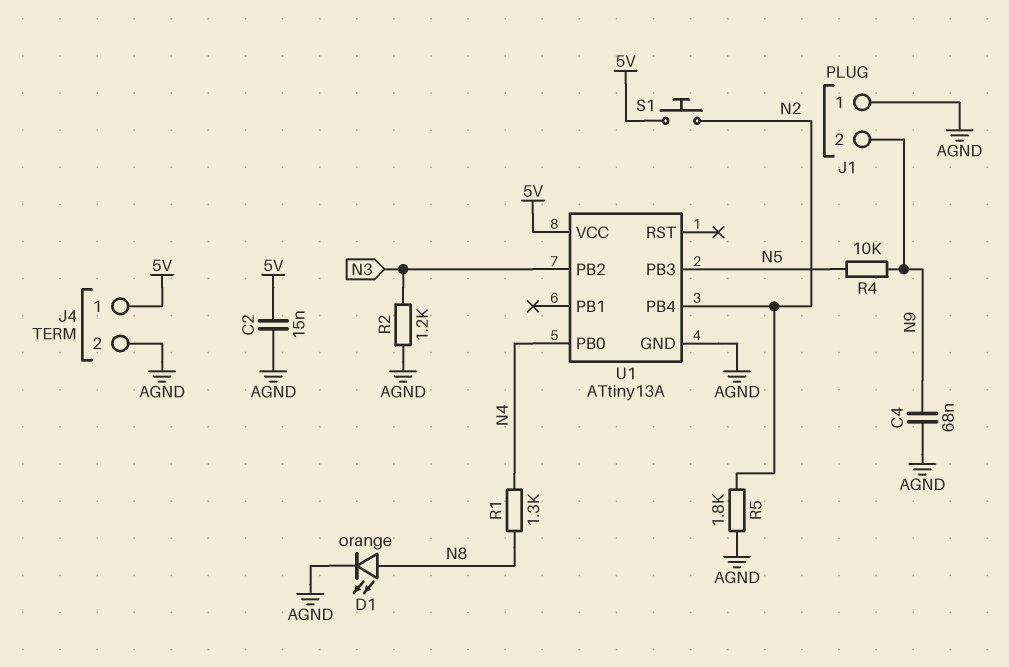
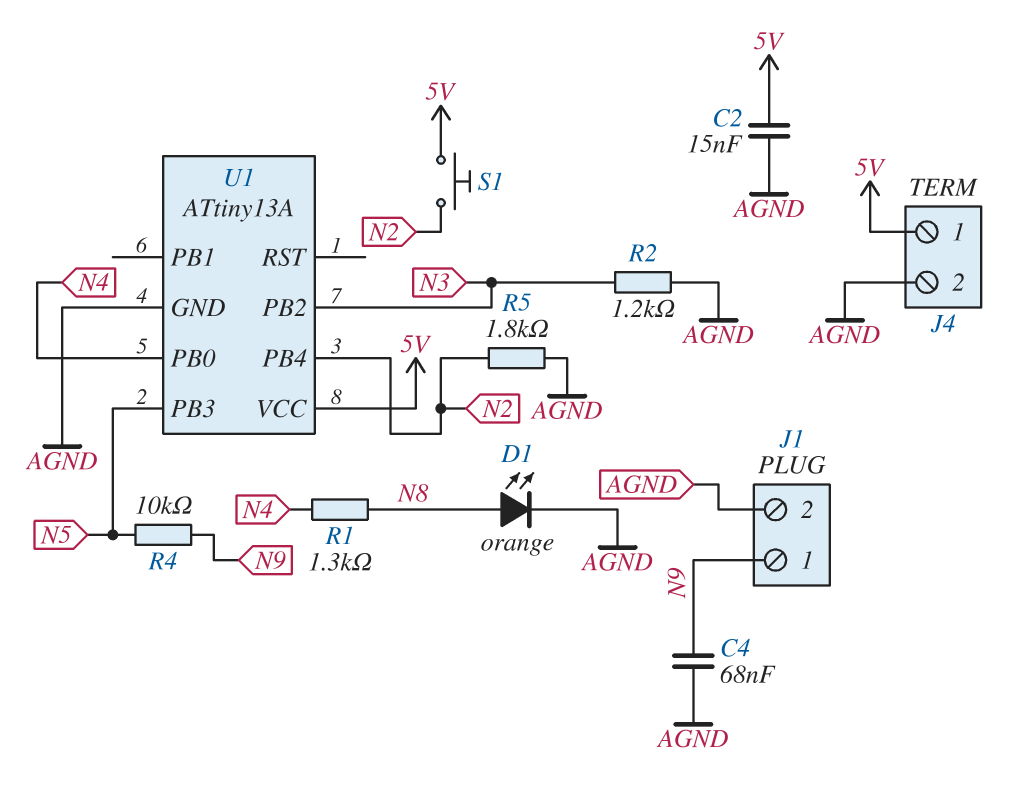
J1 pin 1: AGND -> N9
J1 pin 2: N9 -> AGND

